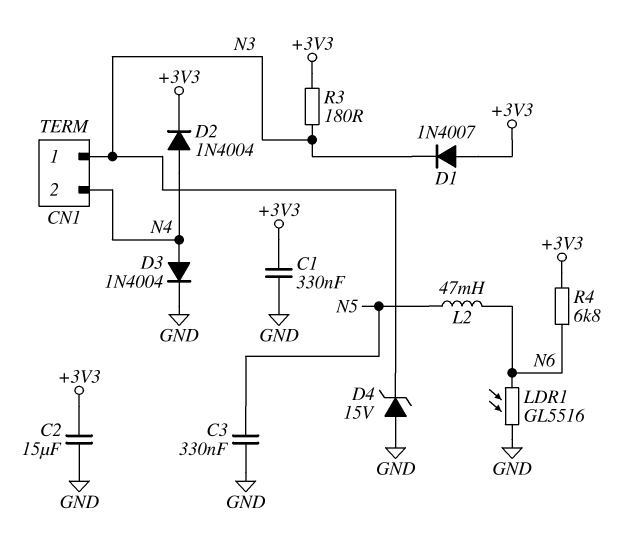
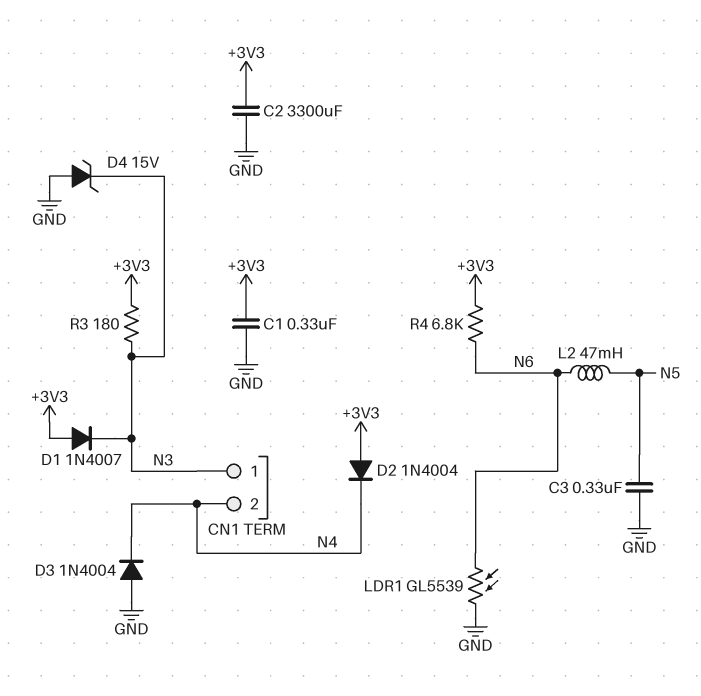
C2: 15uF (+3V3, GND) -> 3300uF (+3V3, GND)
D2: diode 1N4004 (A N4, K +3V3) -> diode 1N4004 (A +3V3, K N4)
D3: diode 1N4004 (A N4, K GND) -> diode 1N4004 (A GND, K N4)
LDR1: GL5516 (GND, N6) -> GL5539 (GND, N6)

